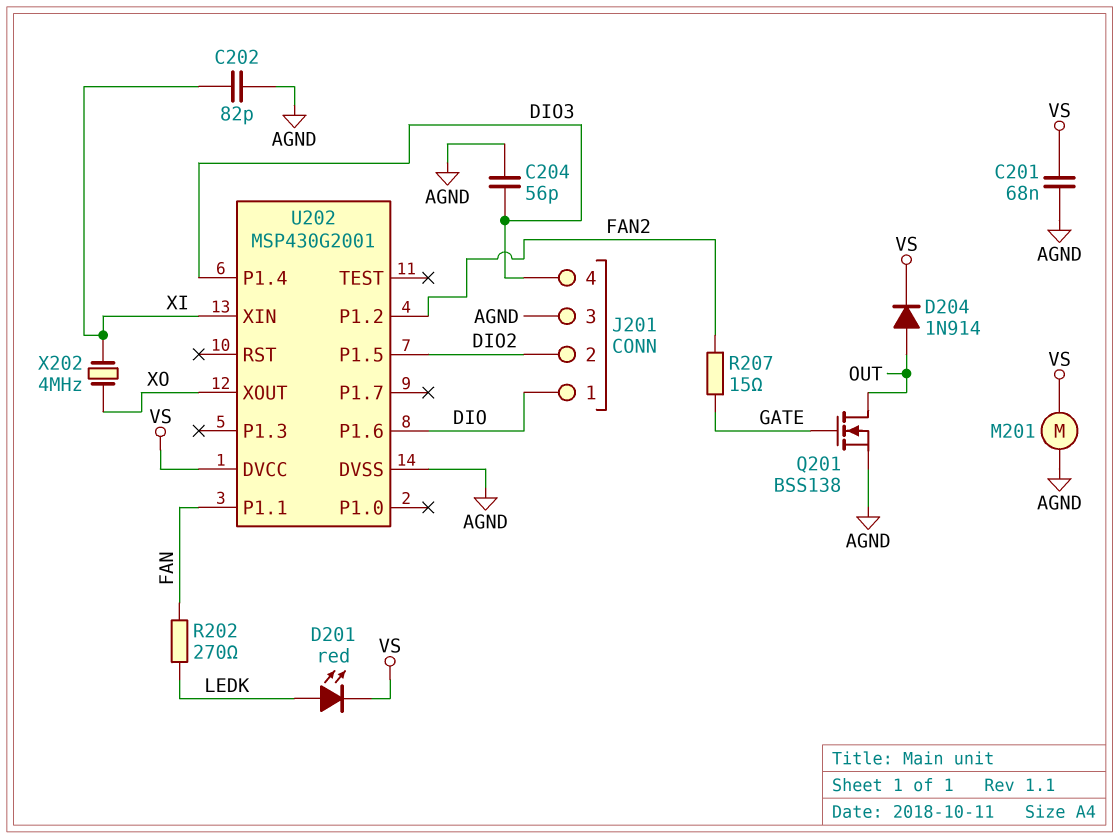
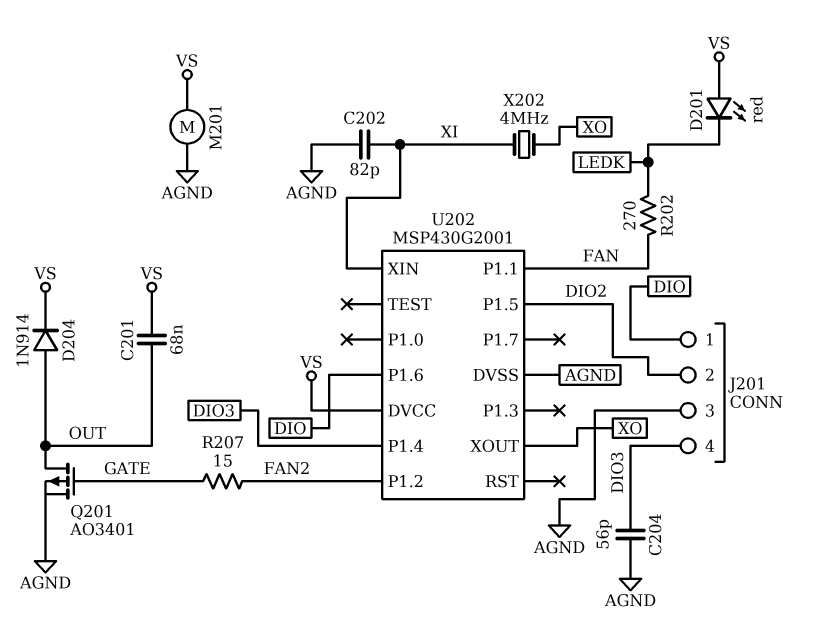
C201: 68nF (AGND, VS) -> 68nF (OUT, VS)
D201: LED red (A LEDK, K VS) -> LED red (A VS, K LEDK)
Q201: NMOS BSS138 (G GATE, D OUT, S AGND) -> PMOS AO3401 (G GATE, D OUT, S AGND)

